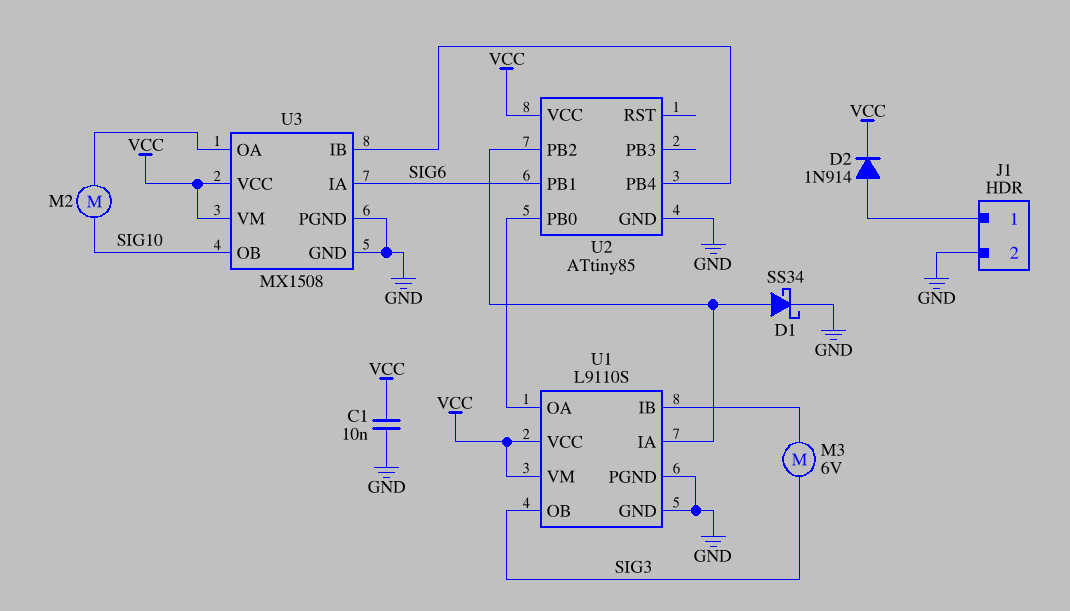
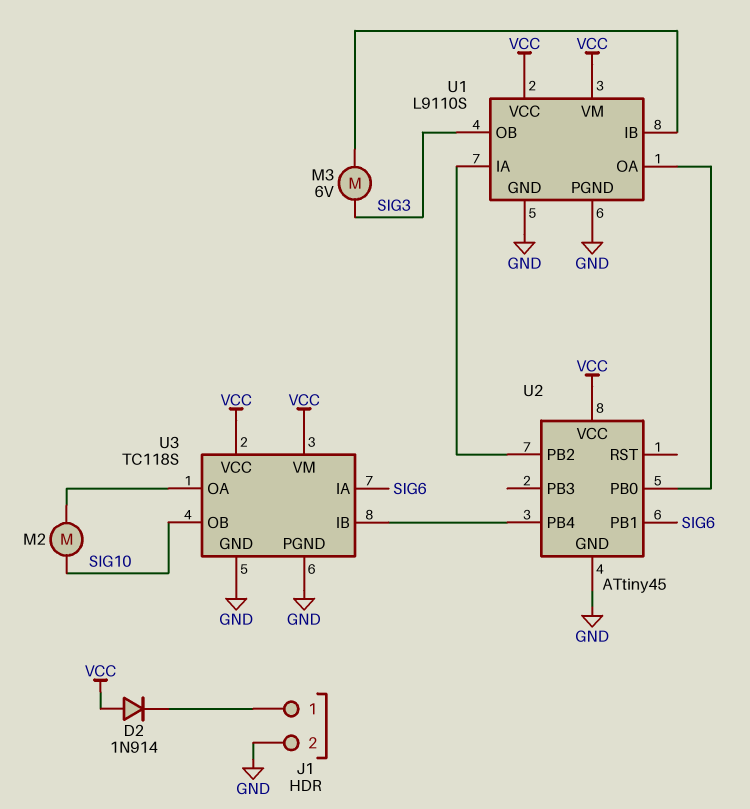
C1: 10nF (GND, VCC) -> none
D1: schottky SS34 (A U1/IA, K GND) -> none
D2: diode 1N914 (A J1/1, K VCC) -> diode 1N914 (A VCC, K J1/1)
U2: ATtiny85 -> ATtiny45
U3: MX1508 -> TC118S

